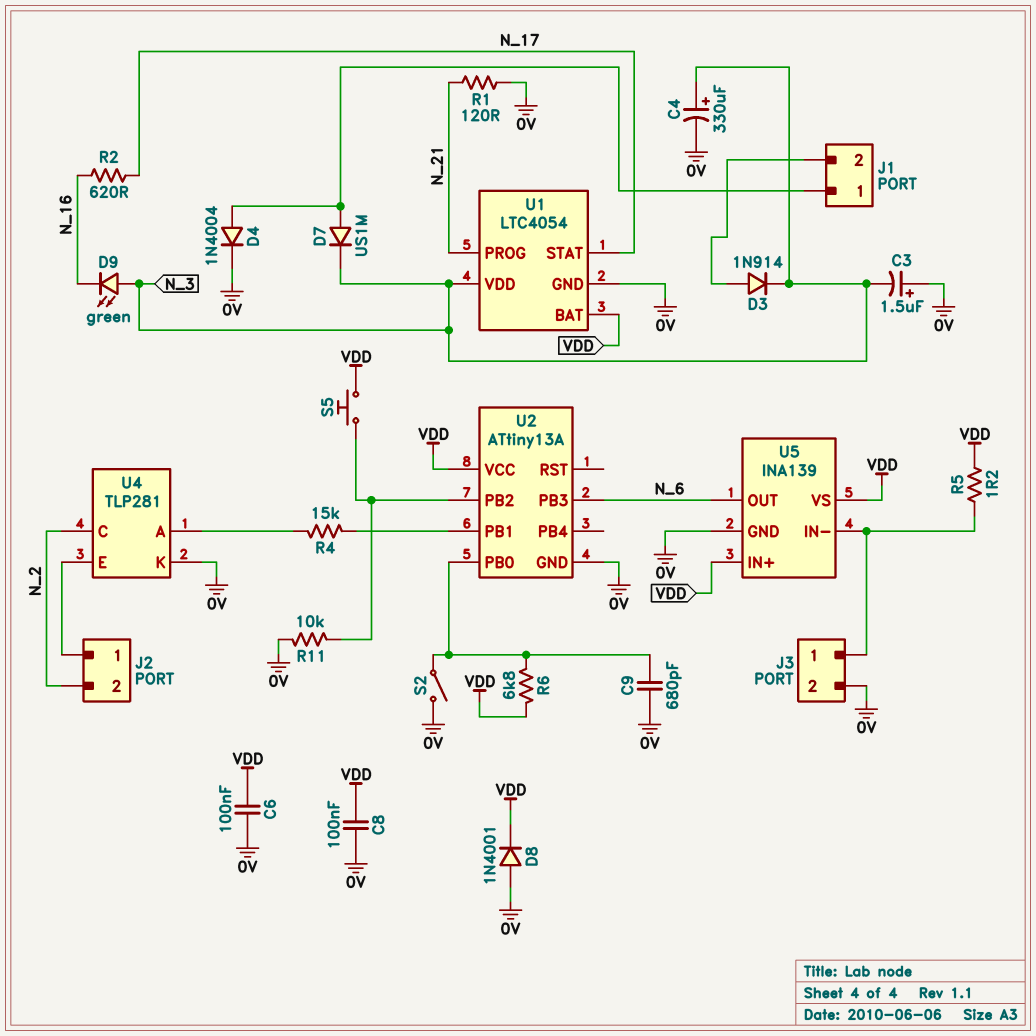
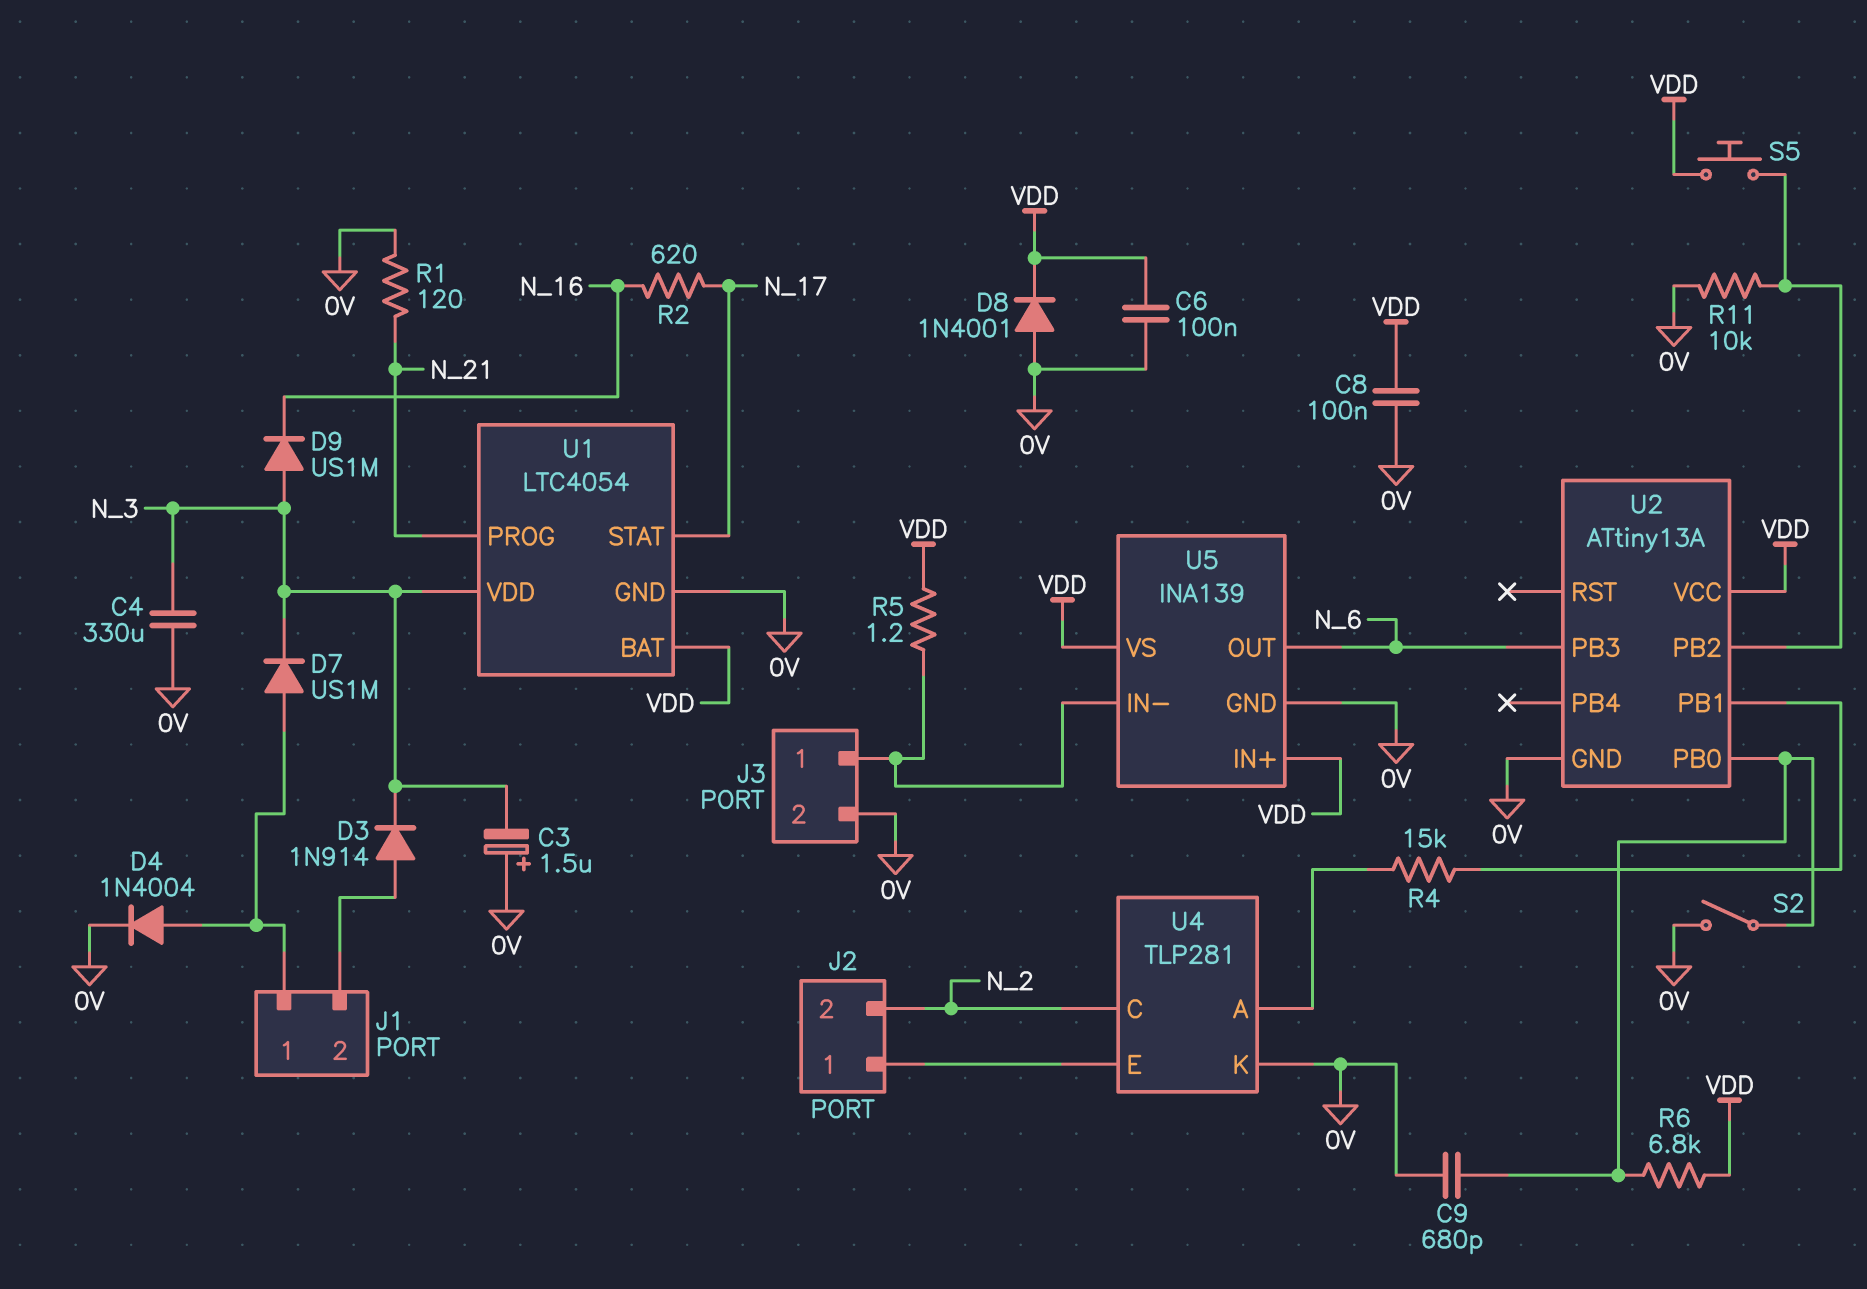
C4: 330uF (plus N_3, minus 0V) -> 330uF (0V, N_3)
D9: LED green (A N_3, K N_16) -> diode US1M (A N_3, K N_16)

